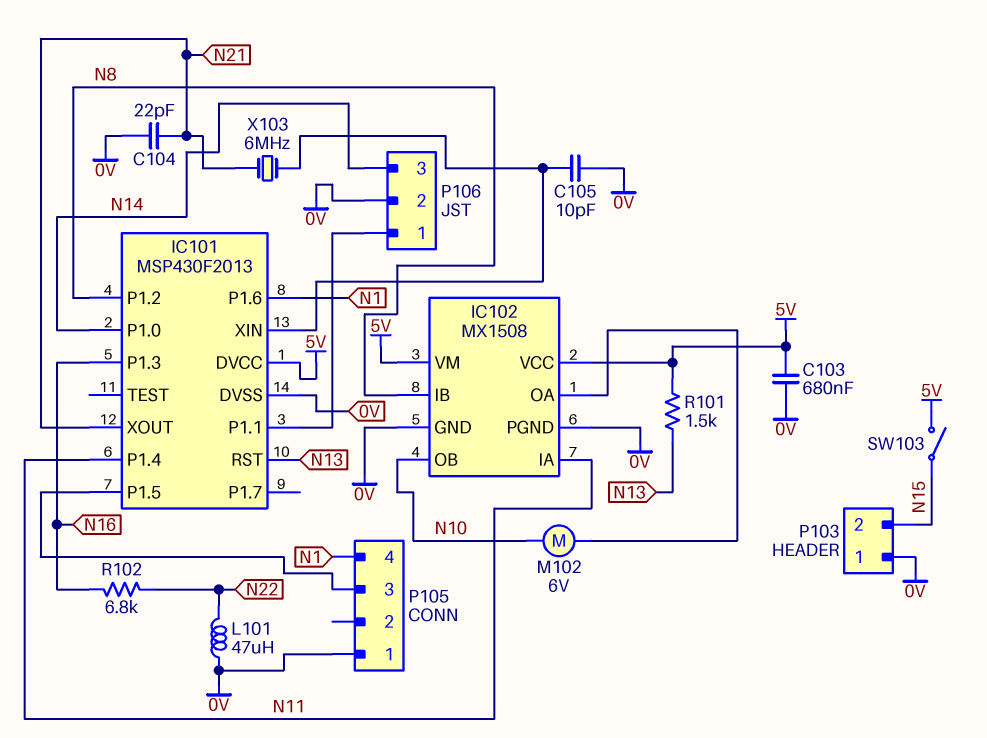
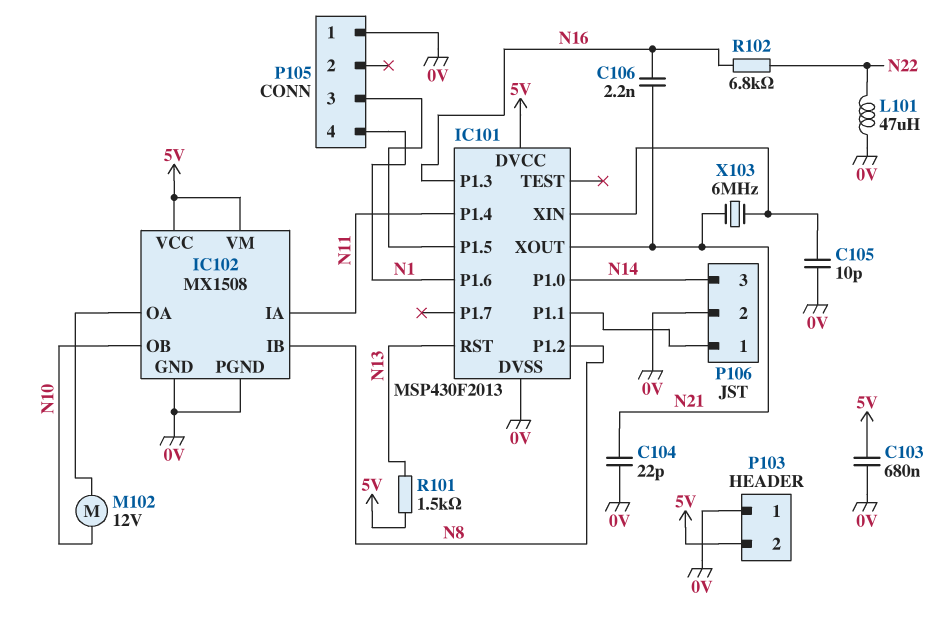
C106: none -> 2.2nF (N16, N21)
M102: motor 6V (IC102/OA, N10) -> motor 12V (IC102/OA, N10)
P103 pin 2: N15 -> 5V
SW103: switch (5V, N15) -> none

